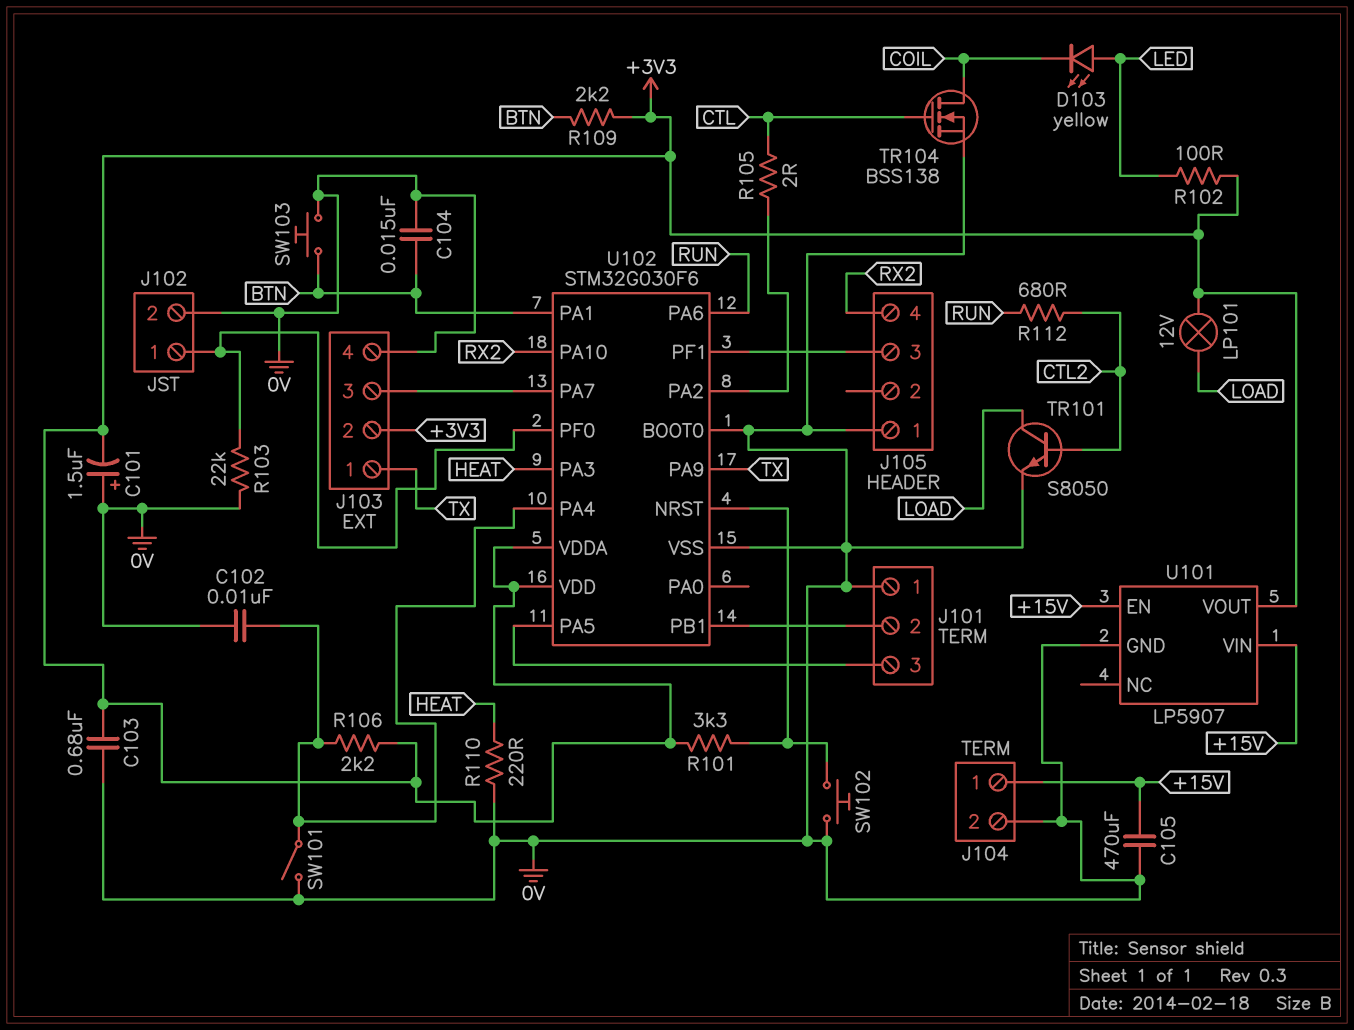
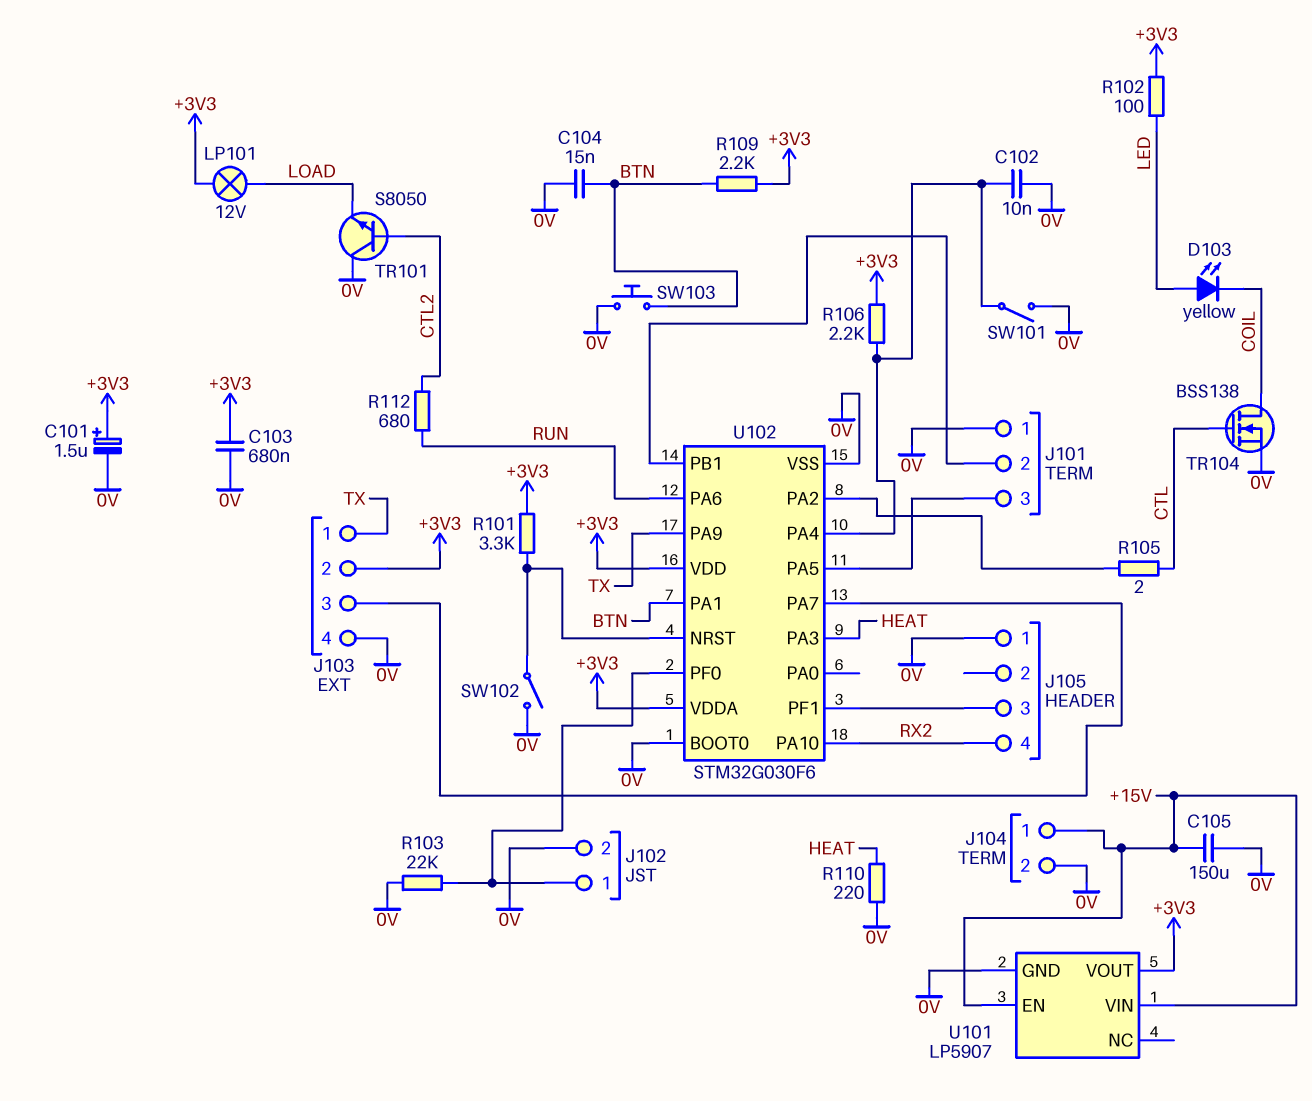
C101: 1.5uF (plus 0V, minus +3V3) -> 1.5uF (plus +3V3, minus 0V)
C105: 470uF (+15V, 0V) -> 150uF (+15V, 0V)
SW102: button (0V, U102/NRST) -> switch (0V, U102/NRST)
TR101: NPN S8050 (B CTL2, C LOAD, E 0V) -> NPN S8050 (B CTL2, C 0V, E LOAD)

